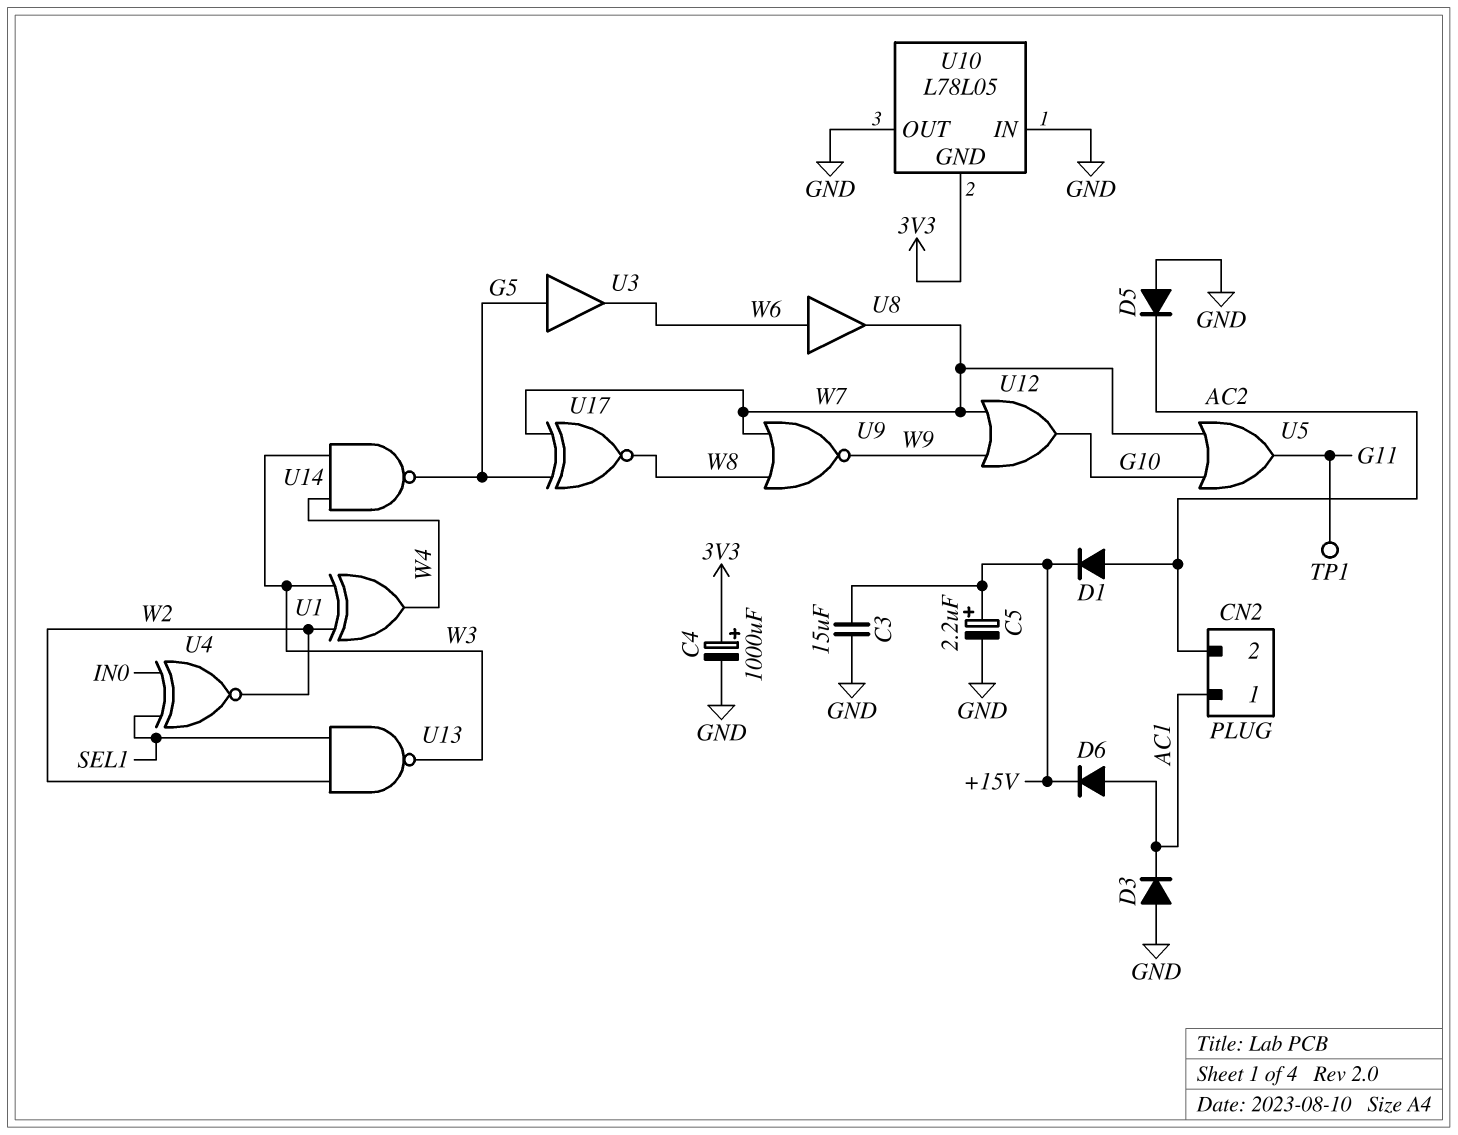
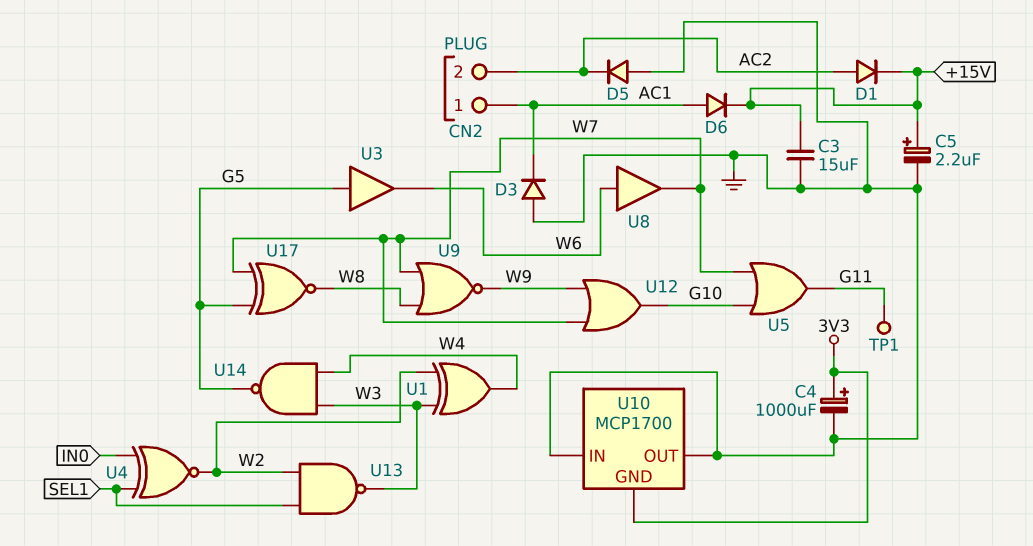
U10: L78L05 -> MCP1700

